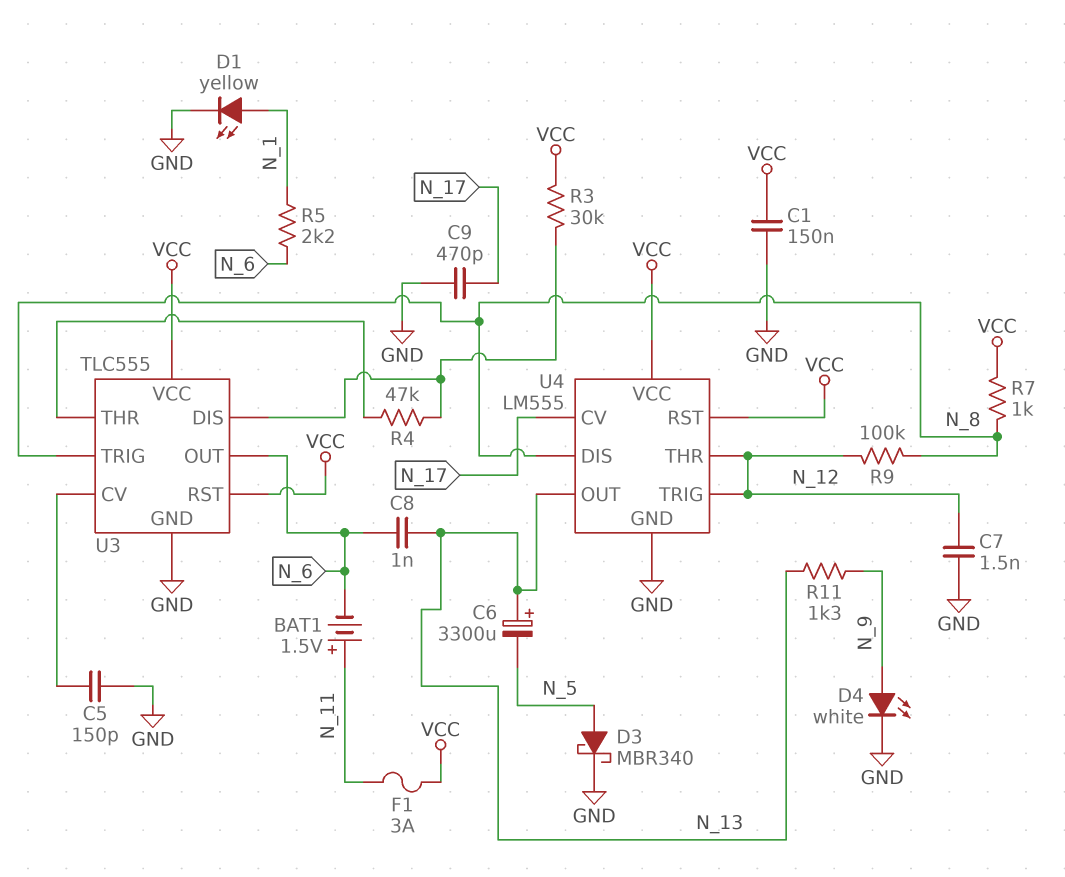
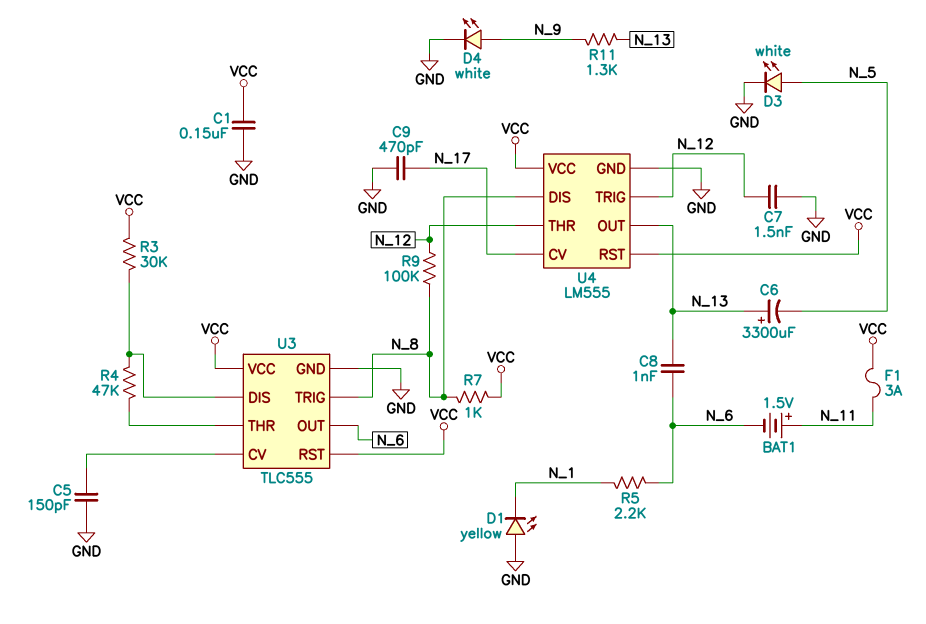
D1: LED yellow (A N_1, K GND) -> LED yellow (A GND, K N_1)
D3: schottky MBR340 (A N_5, K GND) -> LED white (A N_5, K GND)

